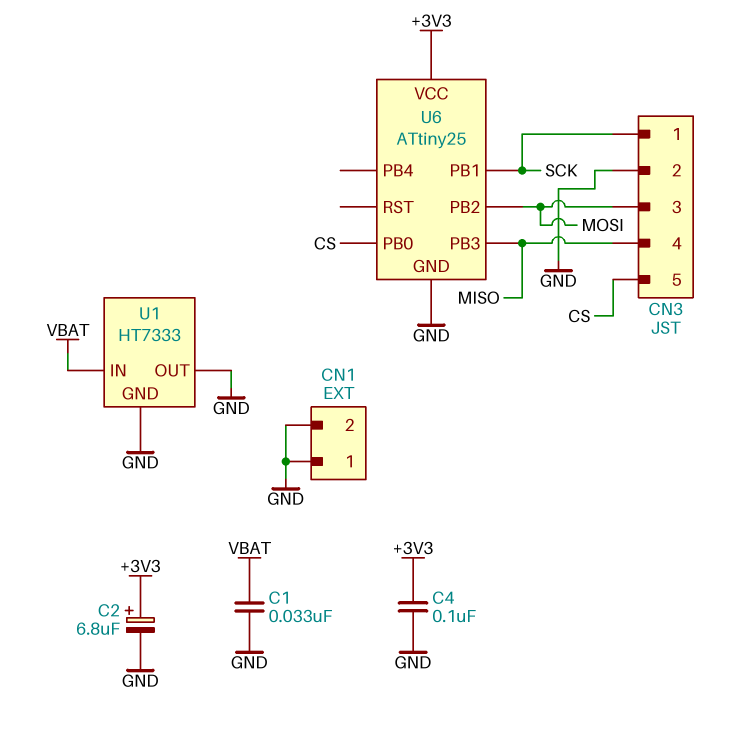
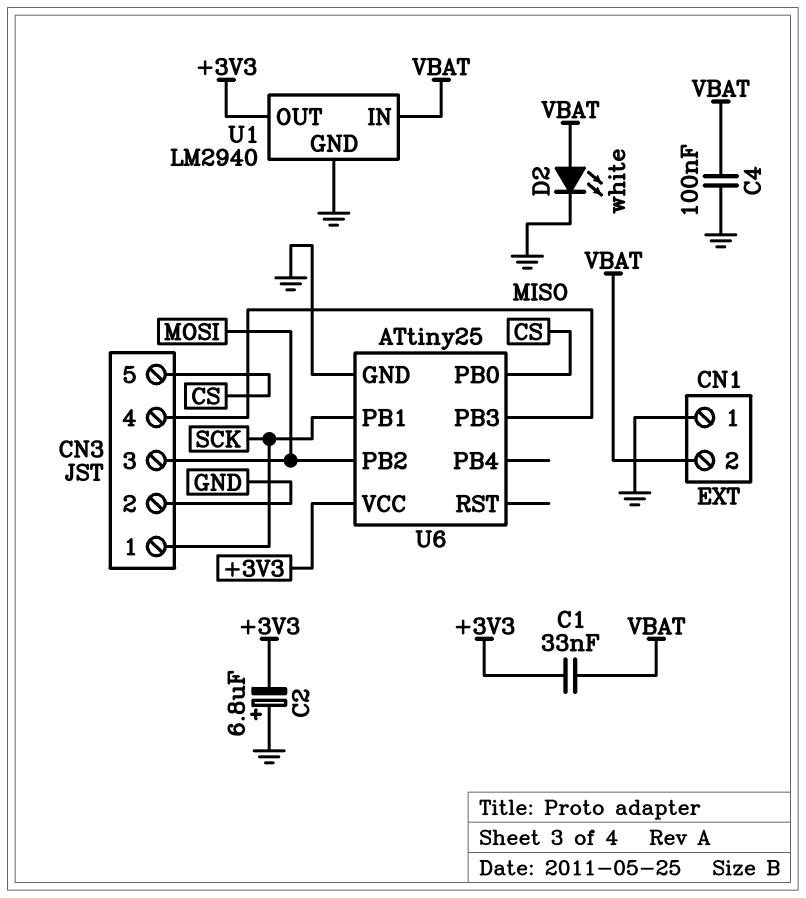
C1: 33nF (GND, VBAT) -> 33nF (+3V3, VBAT)
C2: 6.8uF (plus +3V3, minus GND) -> 6.8uF (plus GND, minus +3V3)
C4: 100nF (+3V3, GND) -> 100nF (GND, VBAT)
CN1 pin 2: GND -> VBAT
D2: none -> LED white (A VBAT, K GND)
U1: HT7333 -> LM2940
U1 pin OUT: GND -> +3V3

